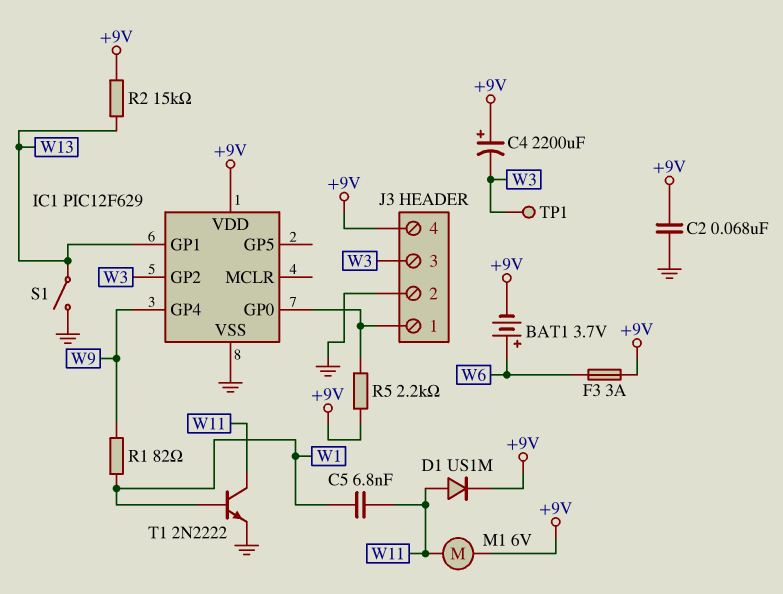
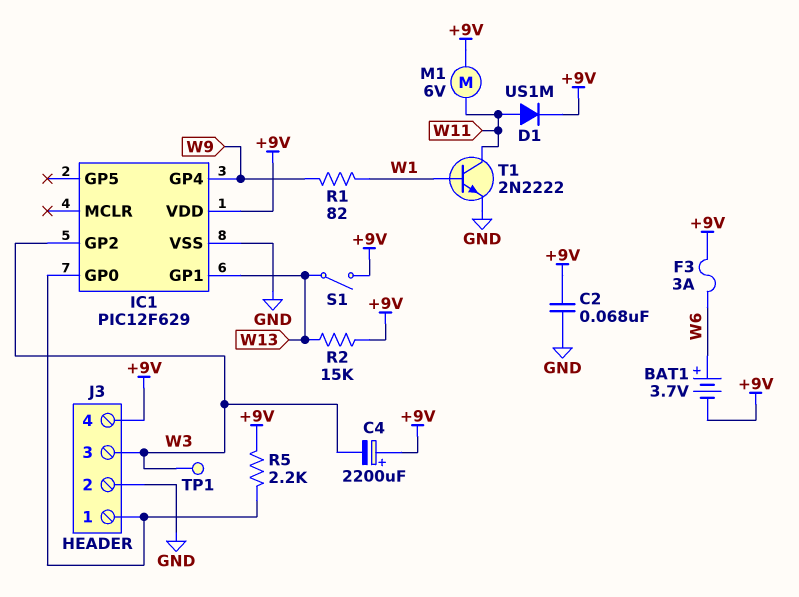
C5: 6.8nF (W1, W11) -> none
S1: switch (GND, W13) -> switch (+9V, W13)

